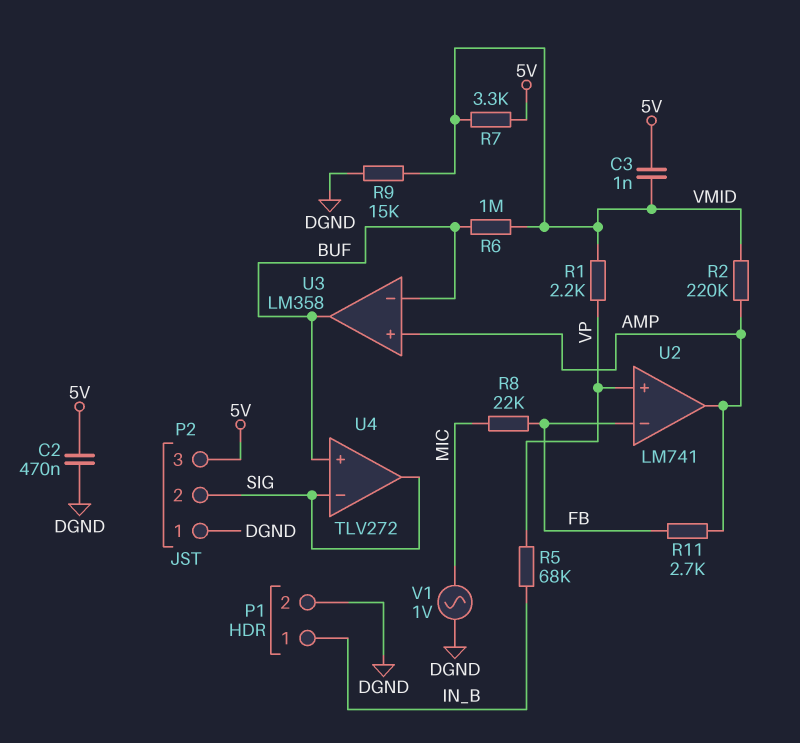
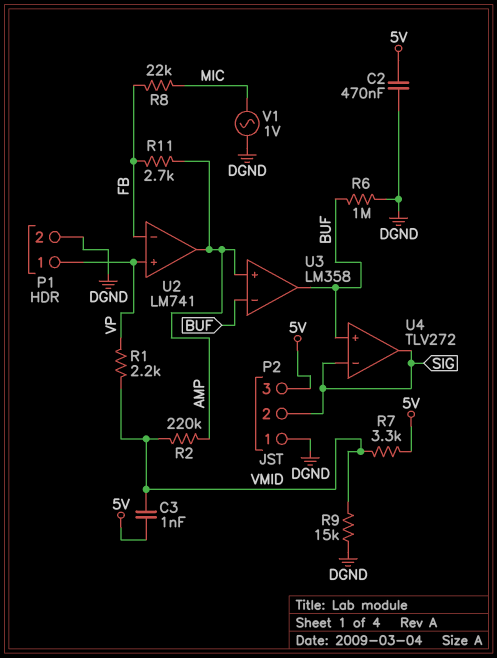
P1 pin 1: IN_B -> VP
R5: 68k (IN_B, VP) -> none
R6: 1M (BUF, VMID) -> 1M (BUF, DGND)

